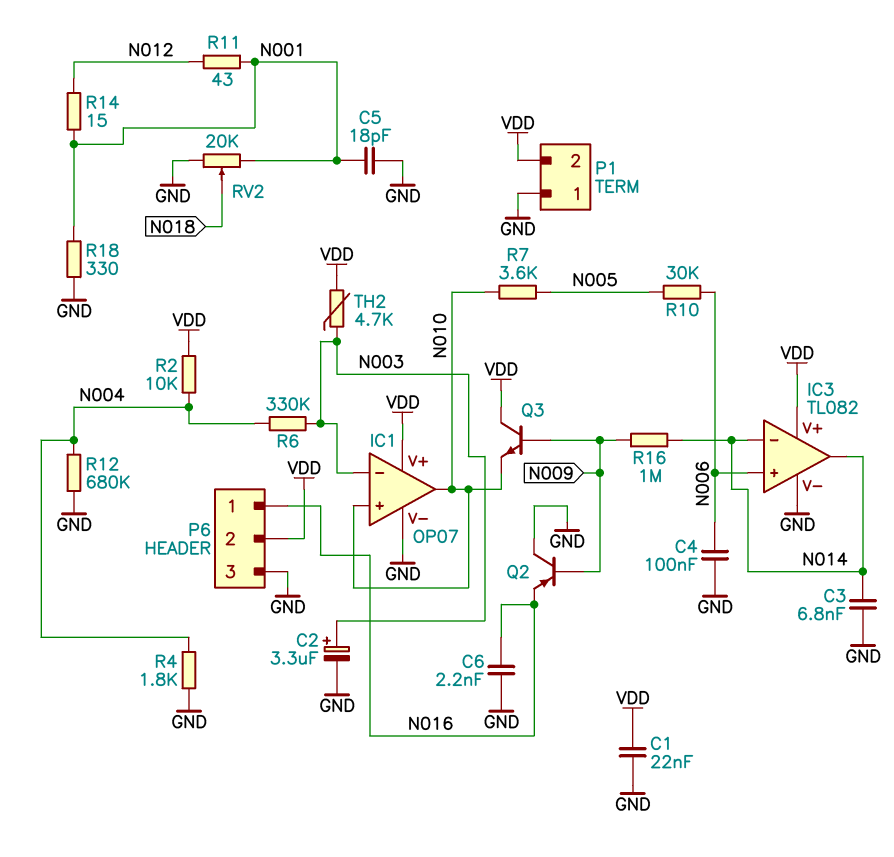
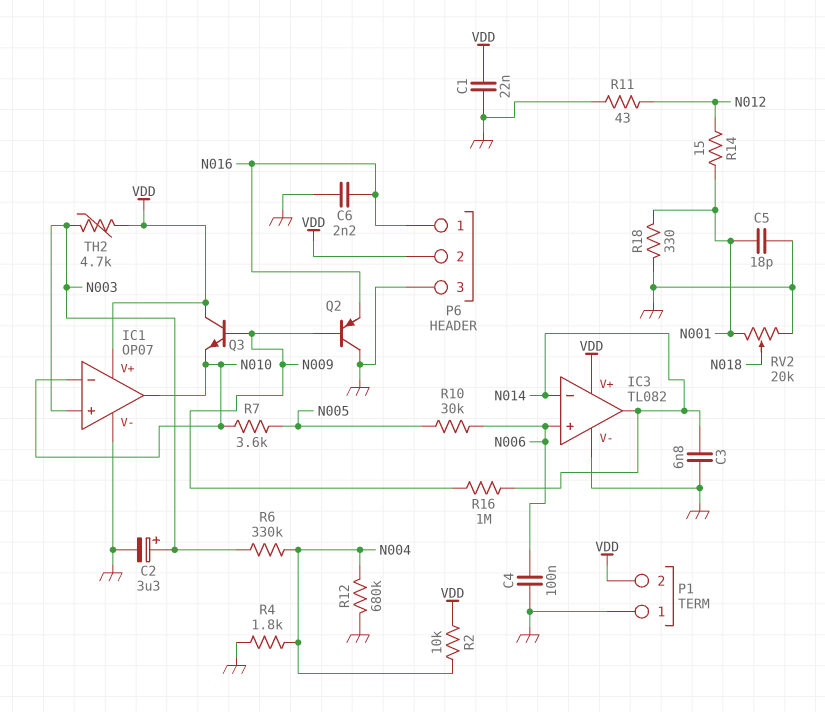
IC1 pin in+: N010 -> N003
IC1 pin in-: N003 -> N010
R11: 43 (N001, N012) -> 43 (GND, N012)

